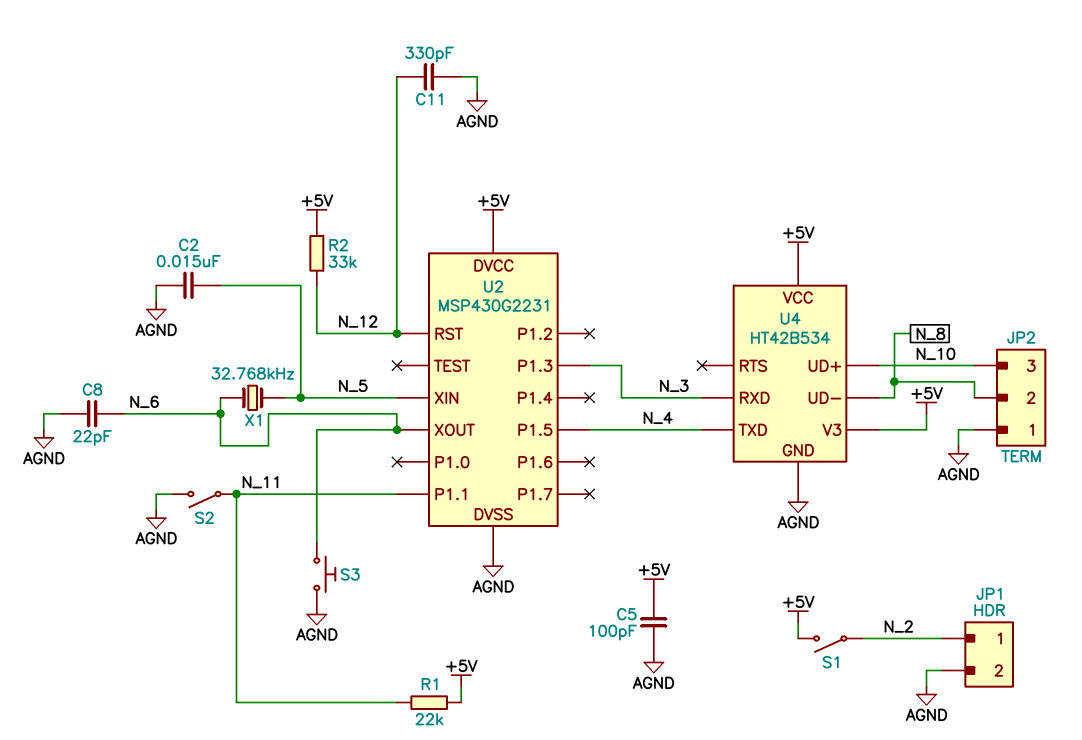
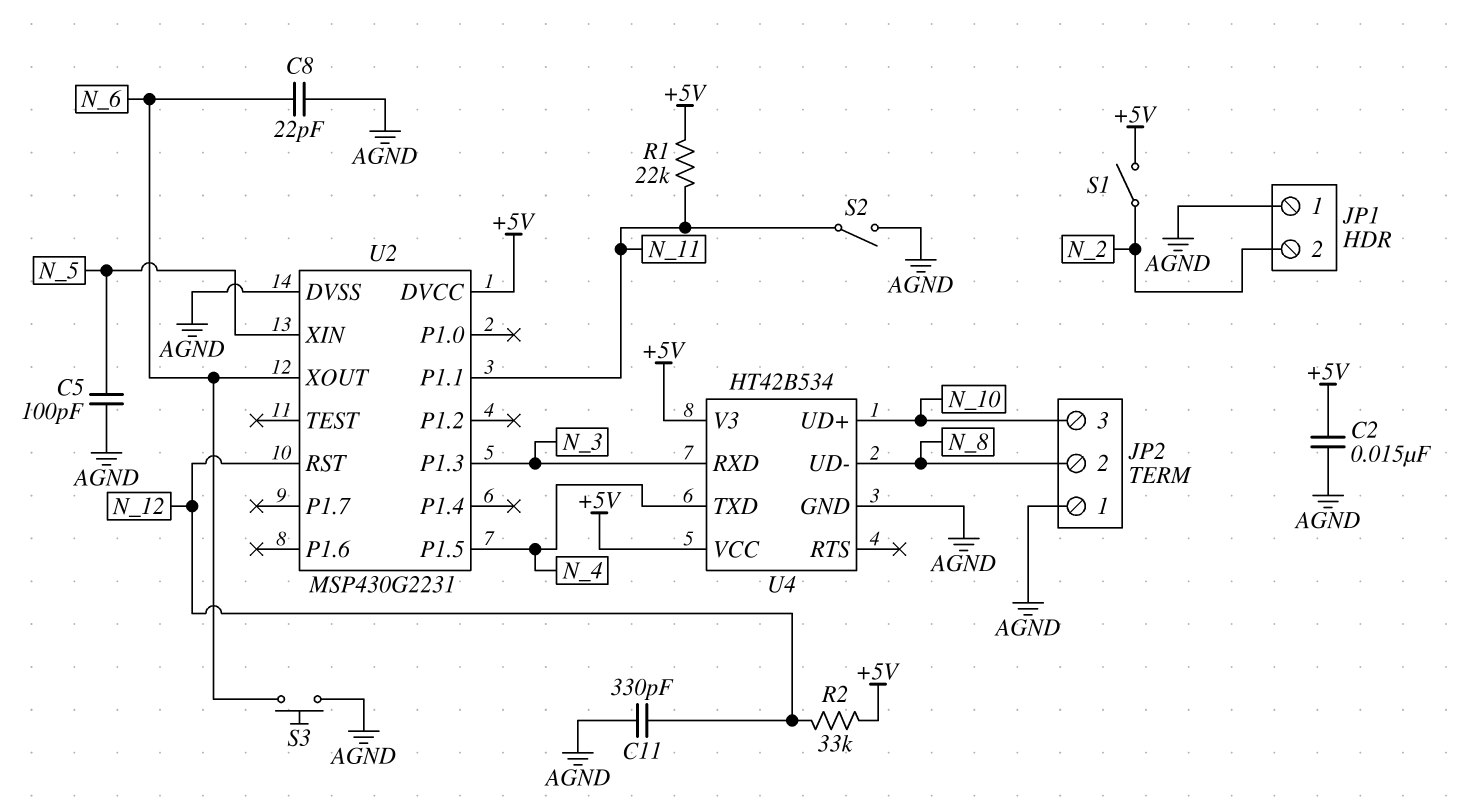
C2: 15nF (AGND, N_5) -> 15nF (+5V, AGND)
C5: 100pF (+5V, AGND) -> 100pF (AGND, N_5)
JP1 pin 1: N_2 -> AGND
JP1 pin 2: AGND -> N_2
X1: 32.768kHz (N_5, N_6) -> none

